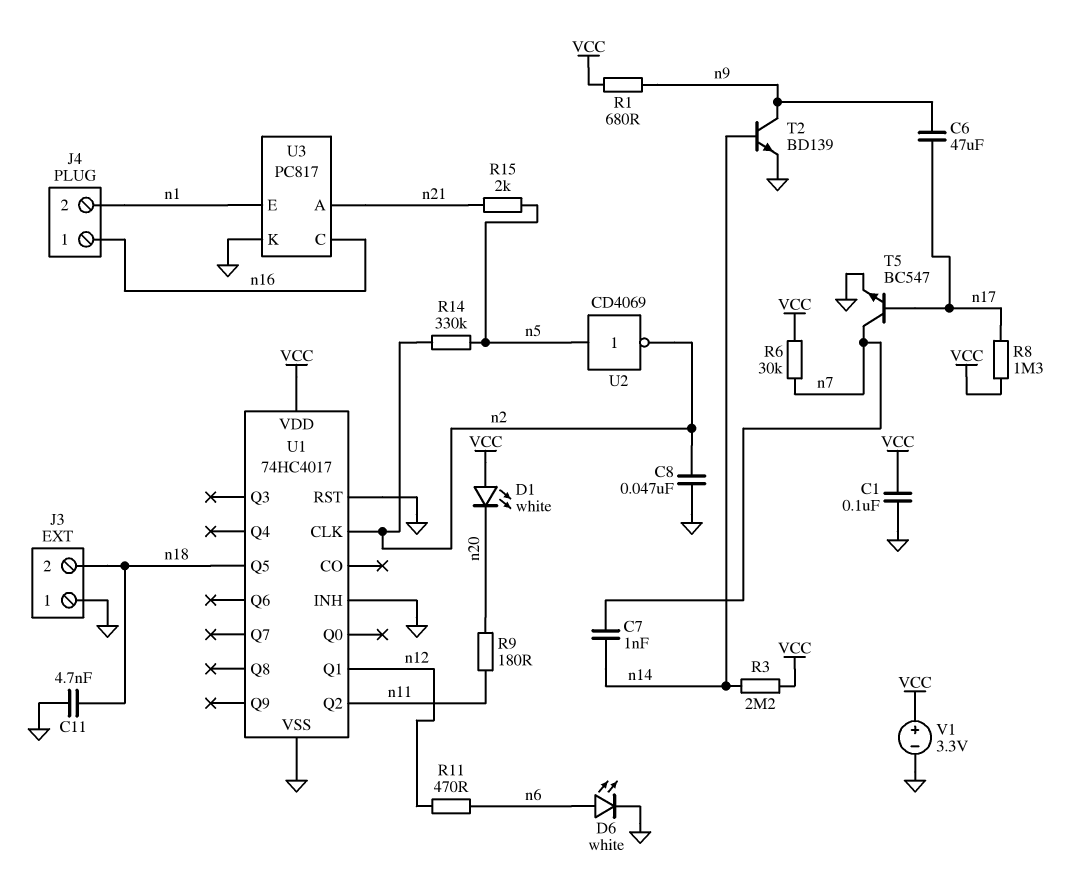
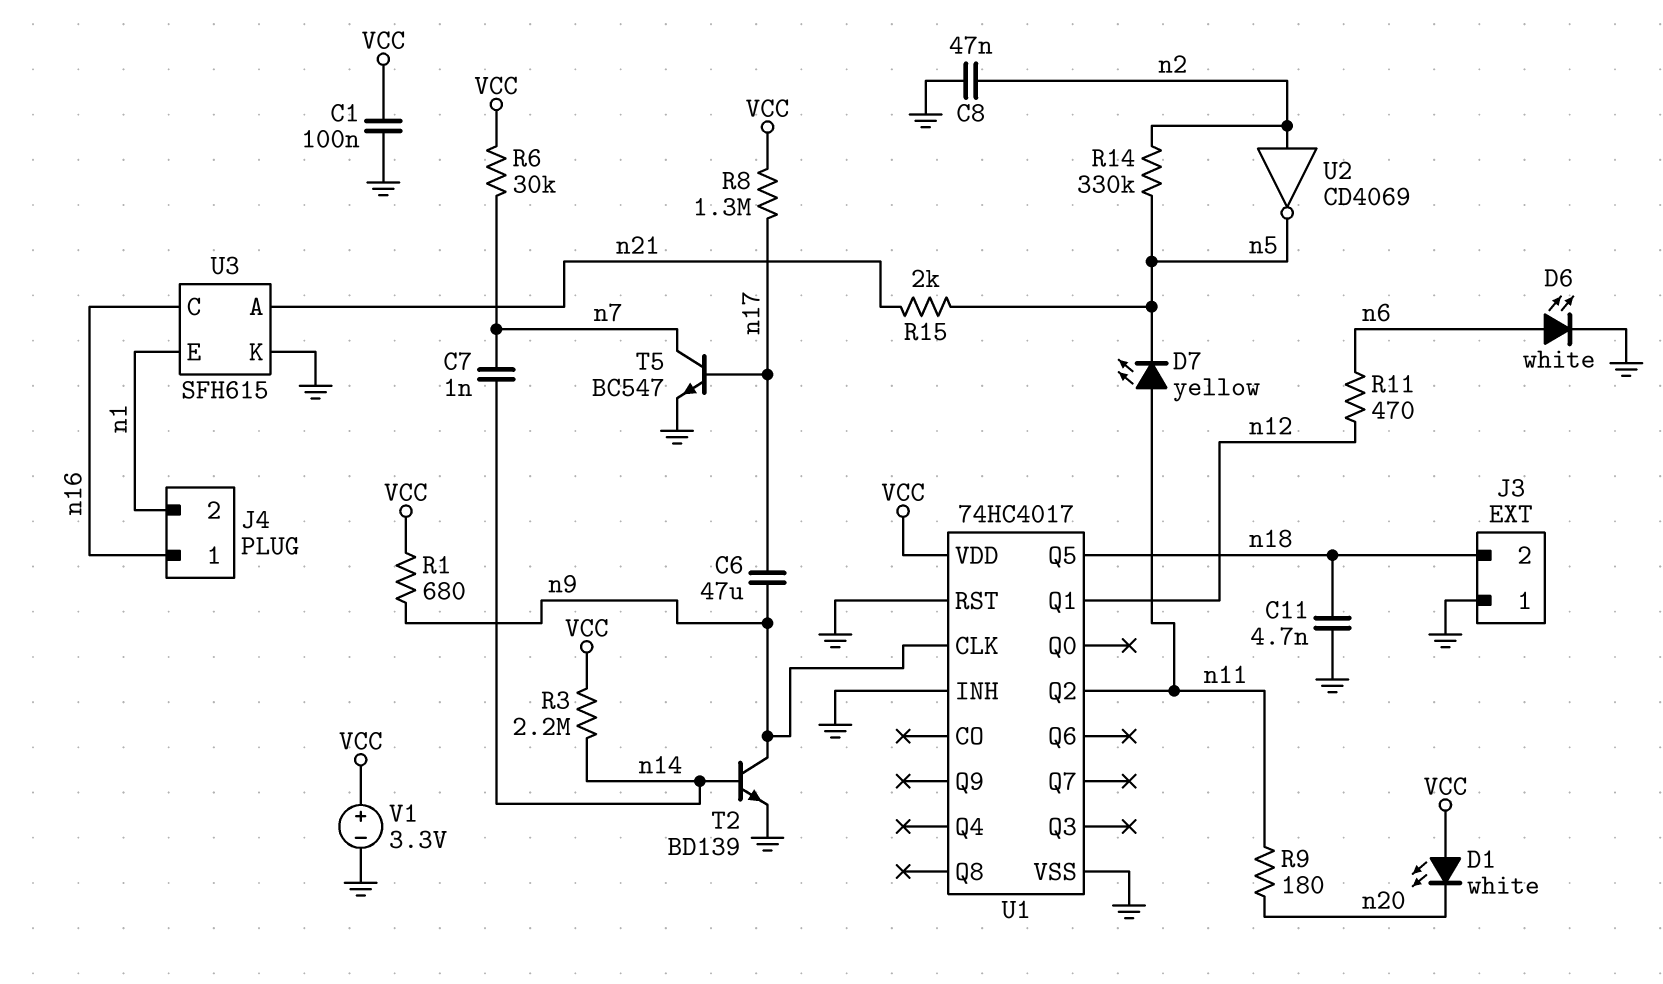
D7: none -> LED yellow (A n11, K n5)
U1 pin CLK: n2 -> n9
U2: NOT CD4069 (in n5, out n2) -> NOT CD4069 (in n2, out n5)
U3: PC817 -> SFH615

